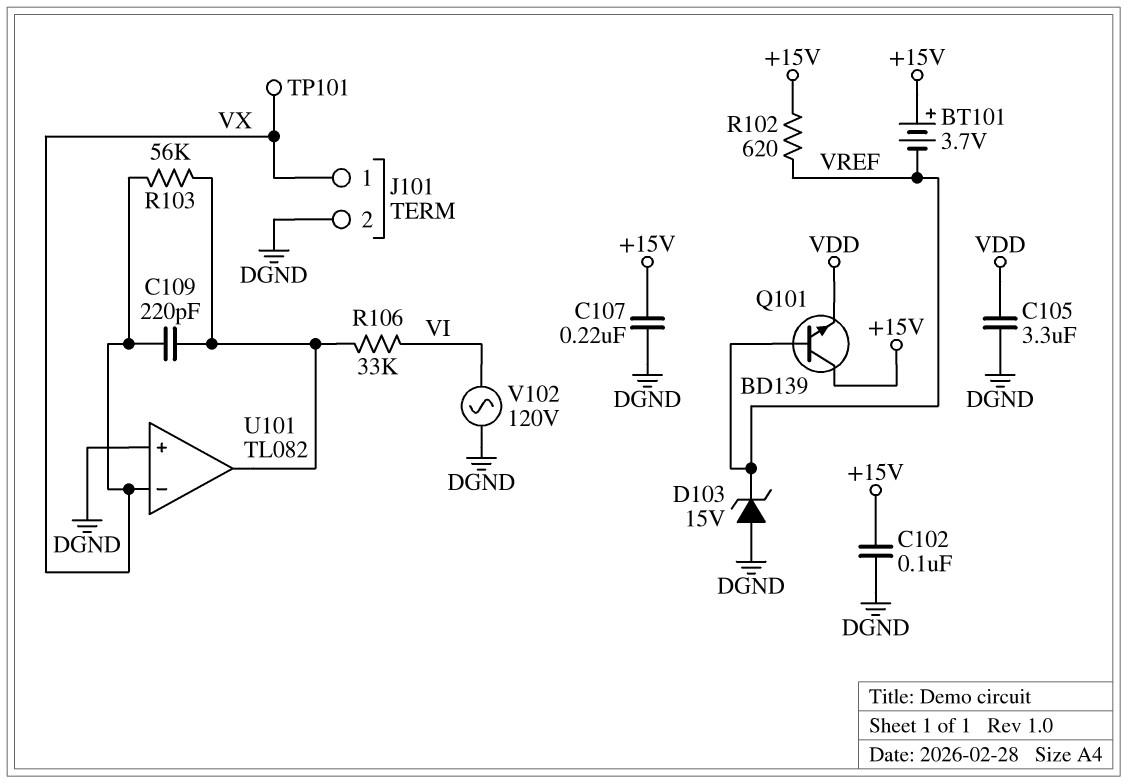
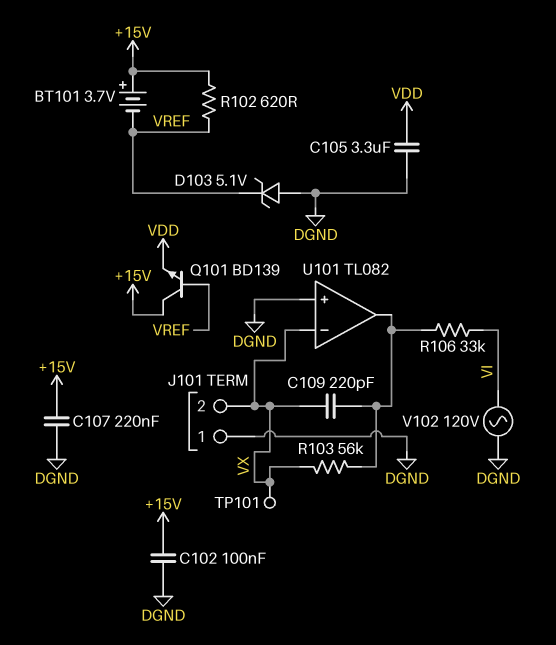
D103: zener 15V (A DGND, K VREF) -> zener 5.1V (A DGND, K VREF)
J101 pin 1: VX -> DGND
J101 pin 2: DGND -> VX

